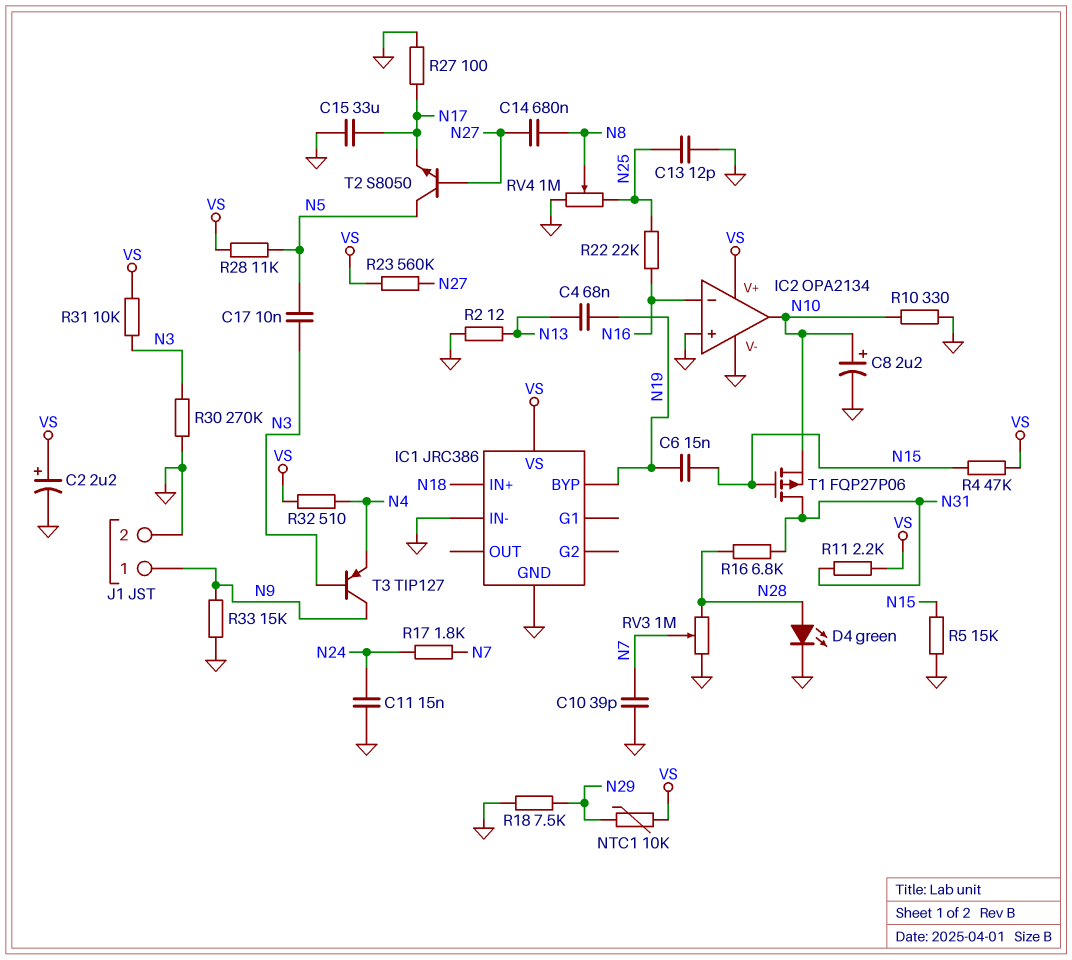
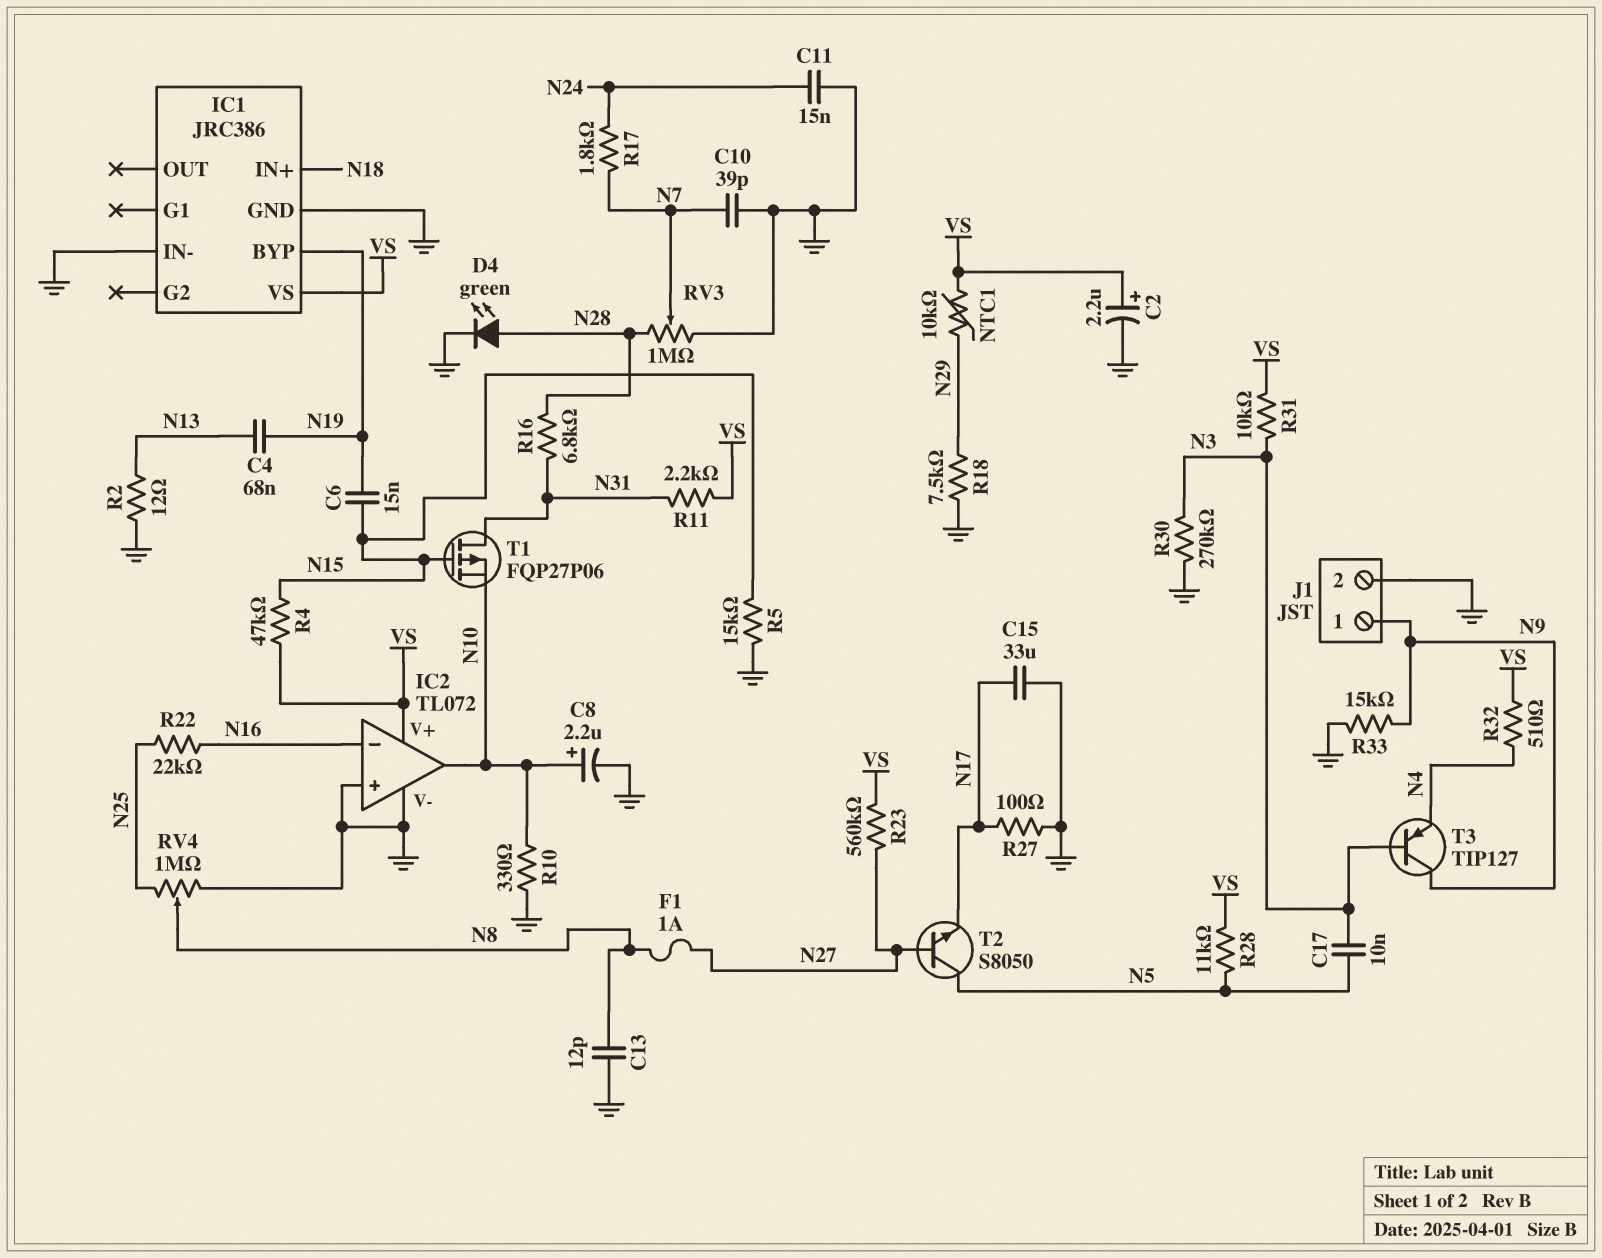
C13: 12pF (GND, N25) -> 12pF (GND, N8)
C14: 680nF (N8, N27) -> none
F1: none -> 1A (N8, N27)
IC2: OPA2134 -> TL072

